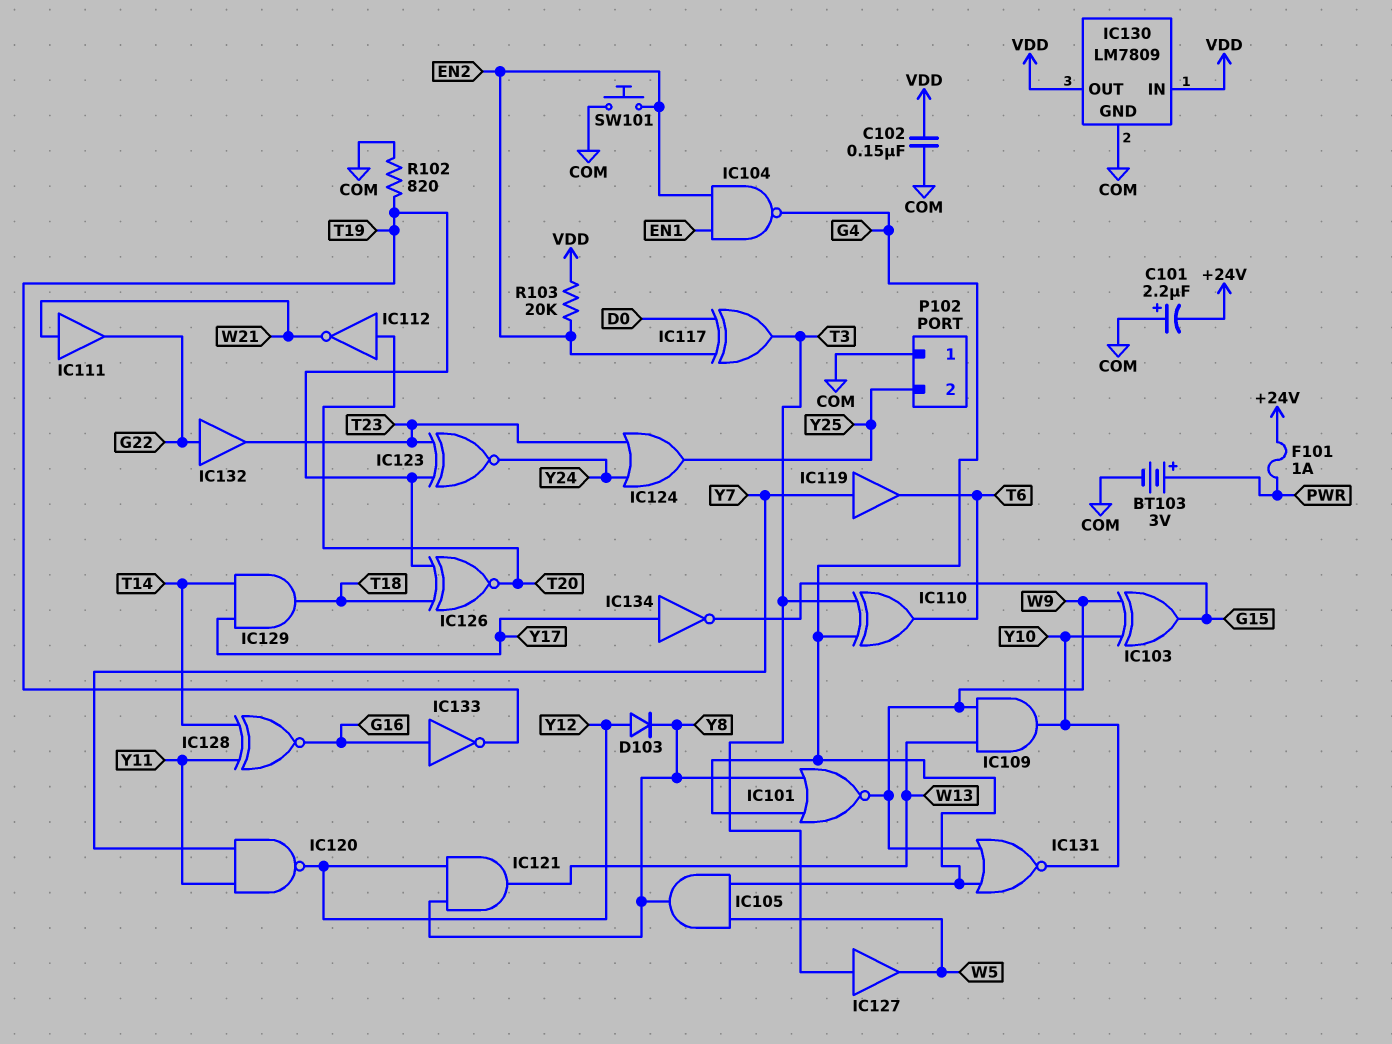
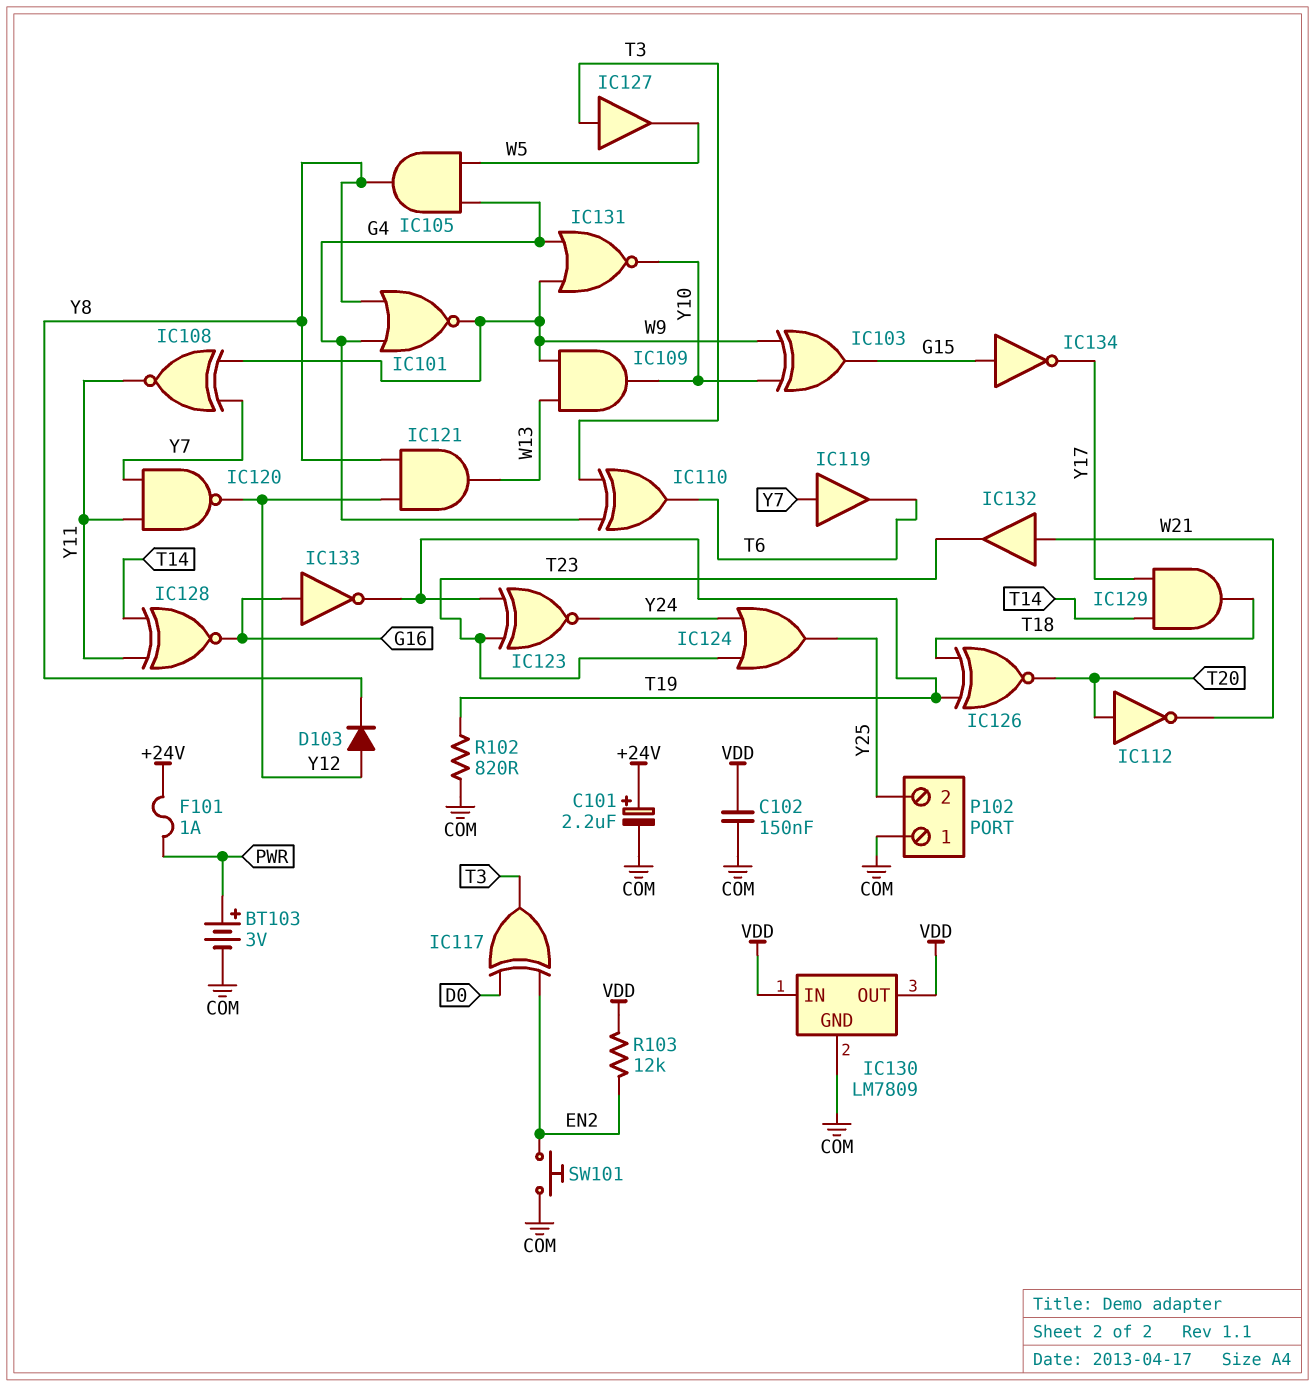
C101: 2.2uF (plus COM, minus +24V) -> 2.2uF (plus +24V, minus COM)
IC104: NAND (in EN1, in EN2, out G4) -> none
IC108: none -> XNOR (in W9, in Y7, out Y11)
IC111: buffer (in W21, out G22) -> none
IC132: buffer (in G22, out T23) -> buffer (in W21, out T23)
IC134: NOT (in Y17, out G15) -> NOT (in G15, out Y17)
R103: 20k (EN2, VDD) -> 12k (EN2, VDD)

